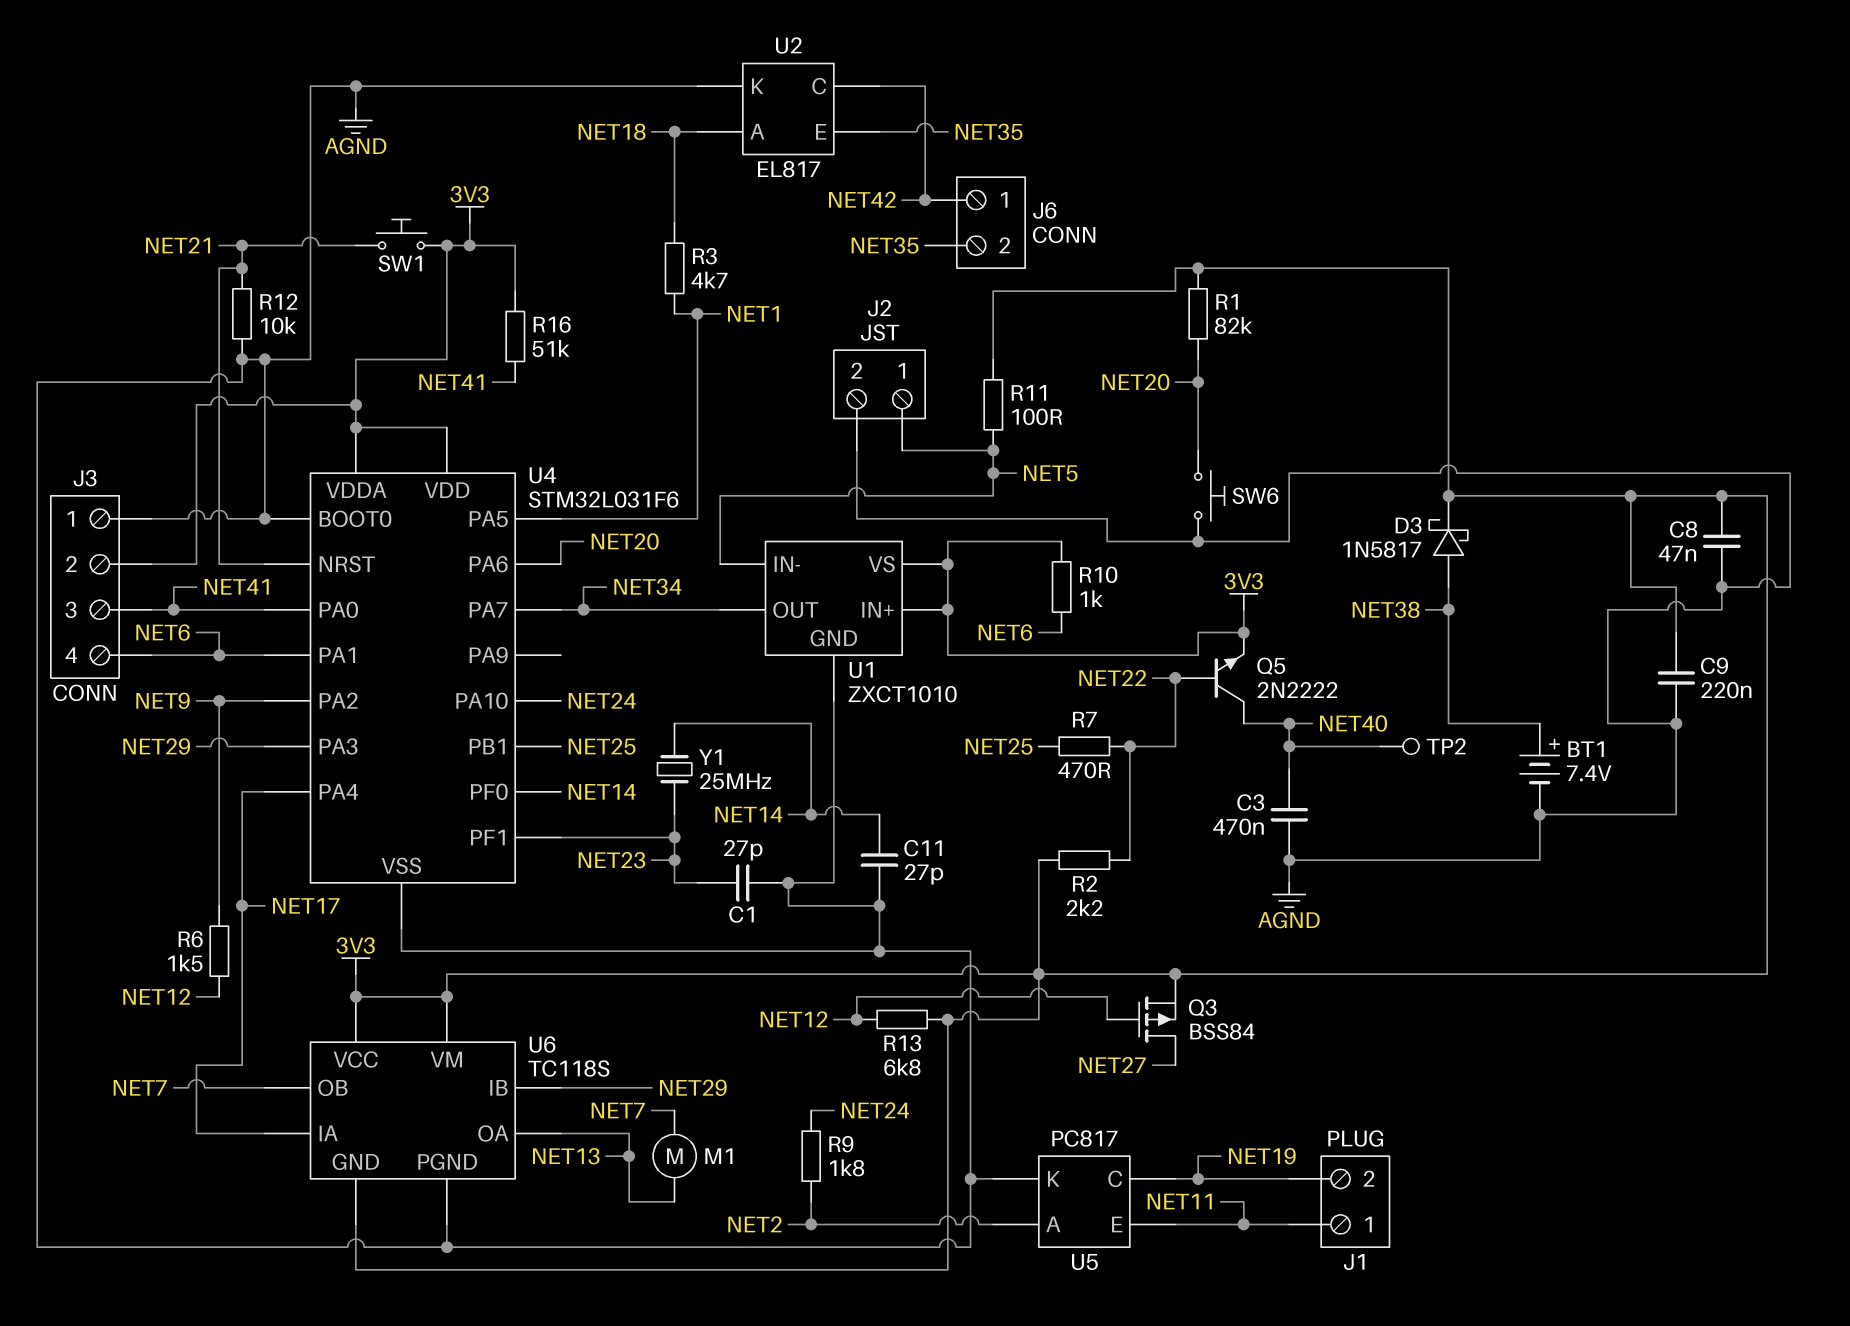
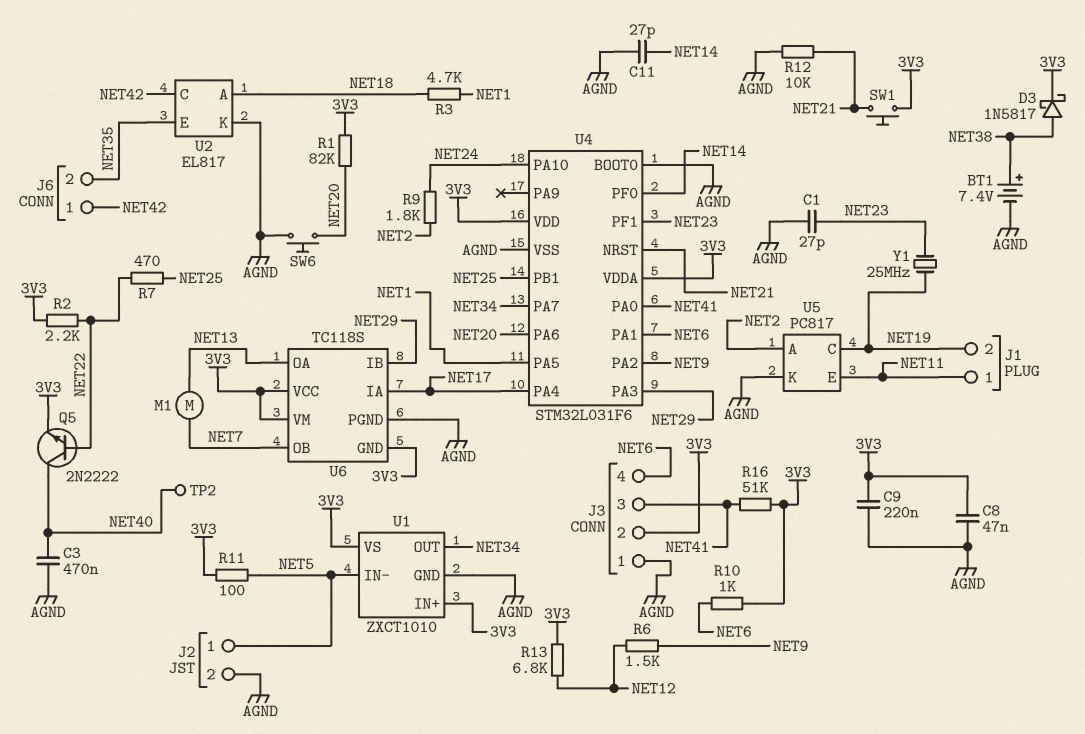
Q3: PMOS BSS84 (G NET12, D NET27, S 3V3) -> none
Y1: 25MHz (NET14, NET23) -> 25MHz (NET19, NET23)

